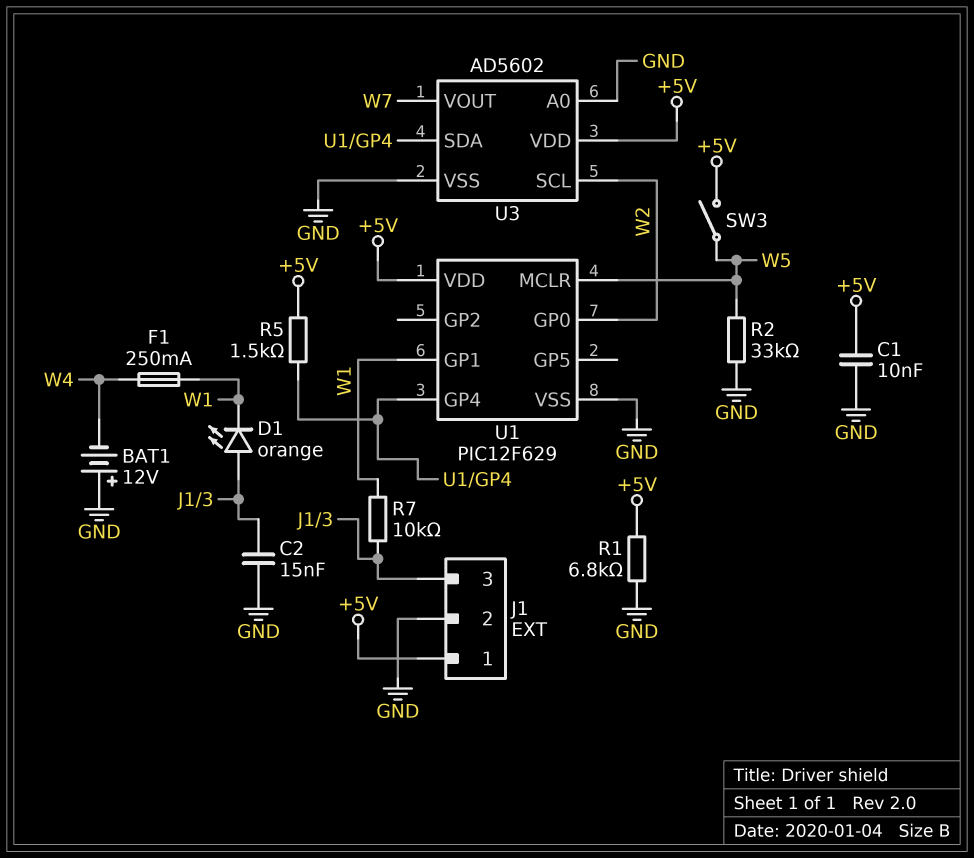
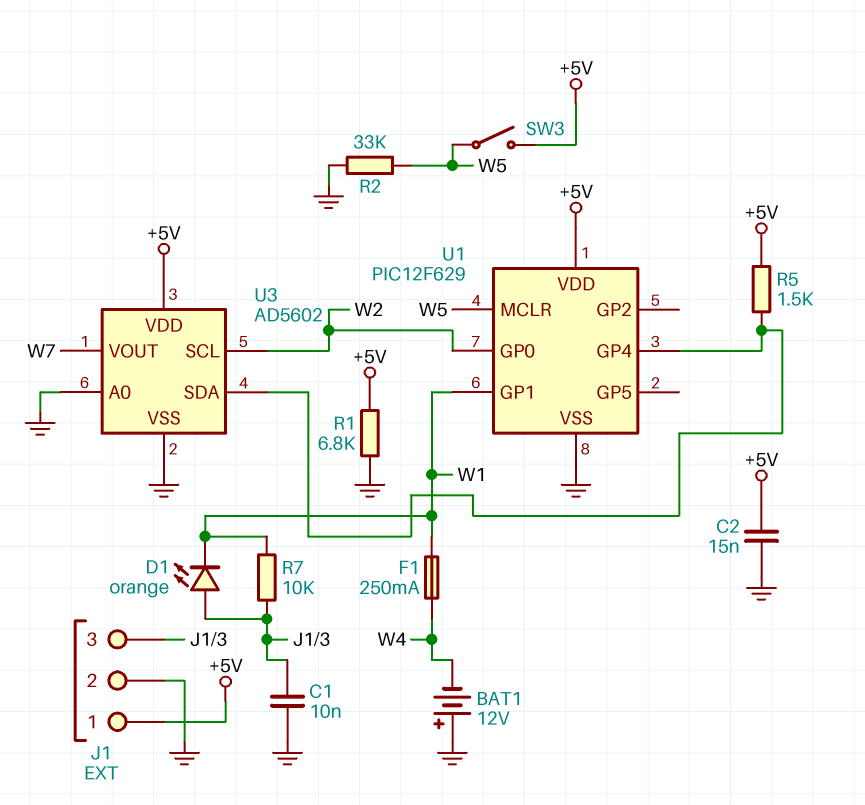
C1: 10nF (+5V, GND) -> 10nF (GND, J1/3)
C2: 15nF (GND, J1/3) -> 15nF (+5V, GND)

